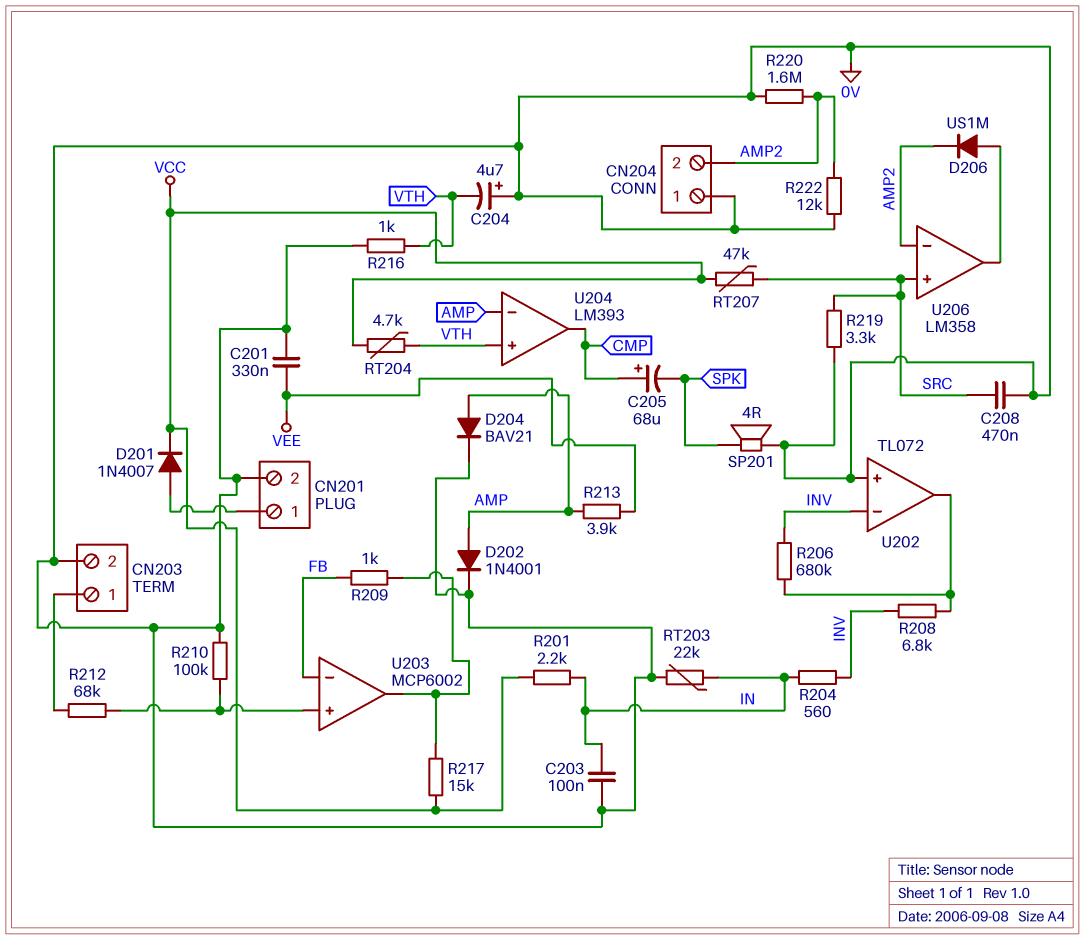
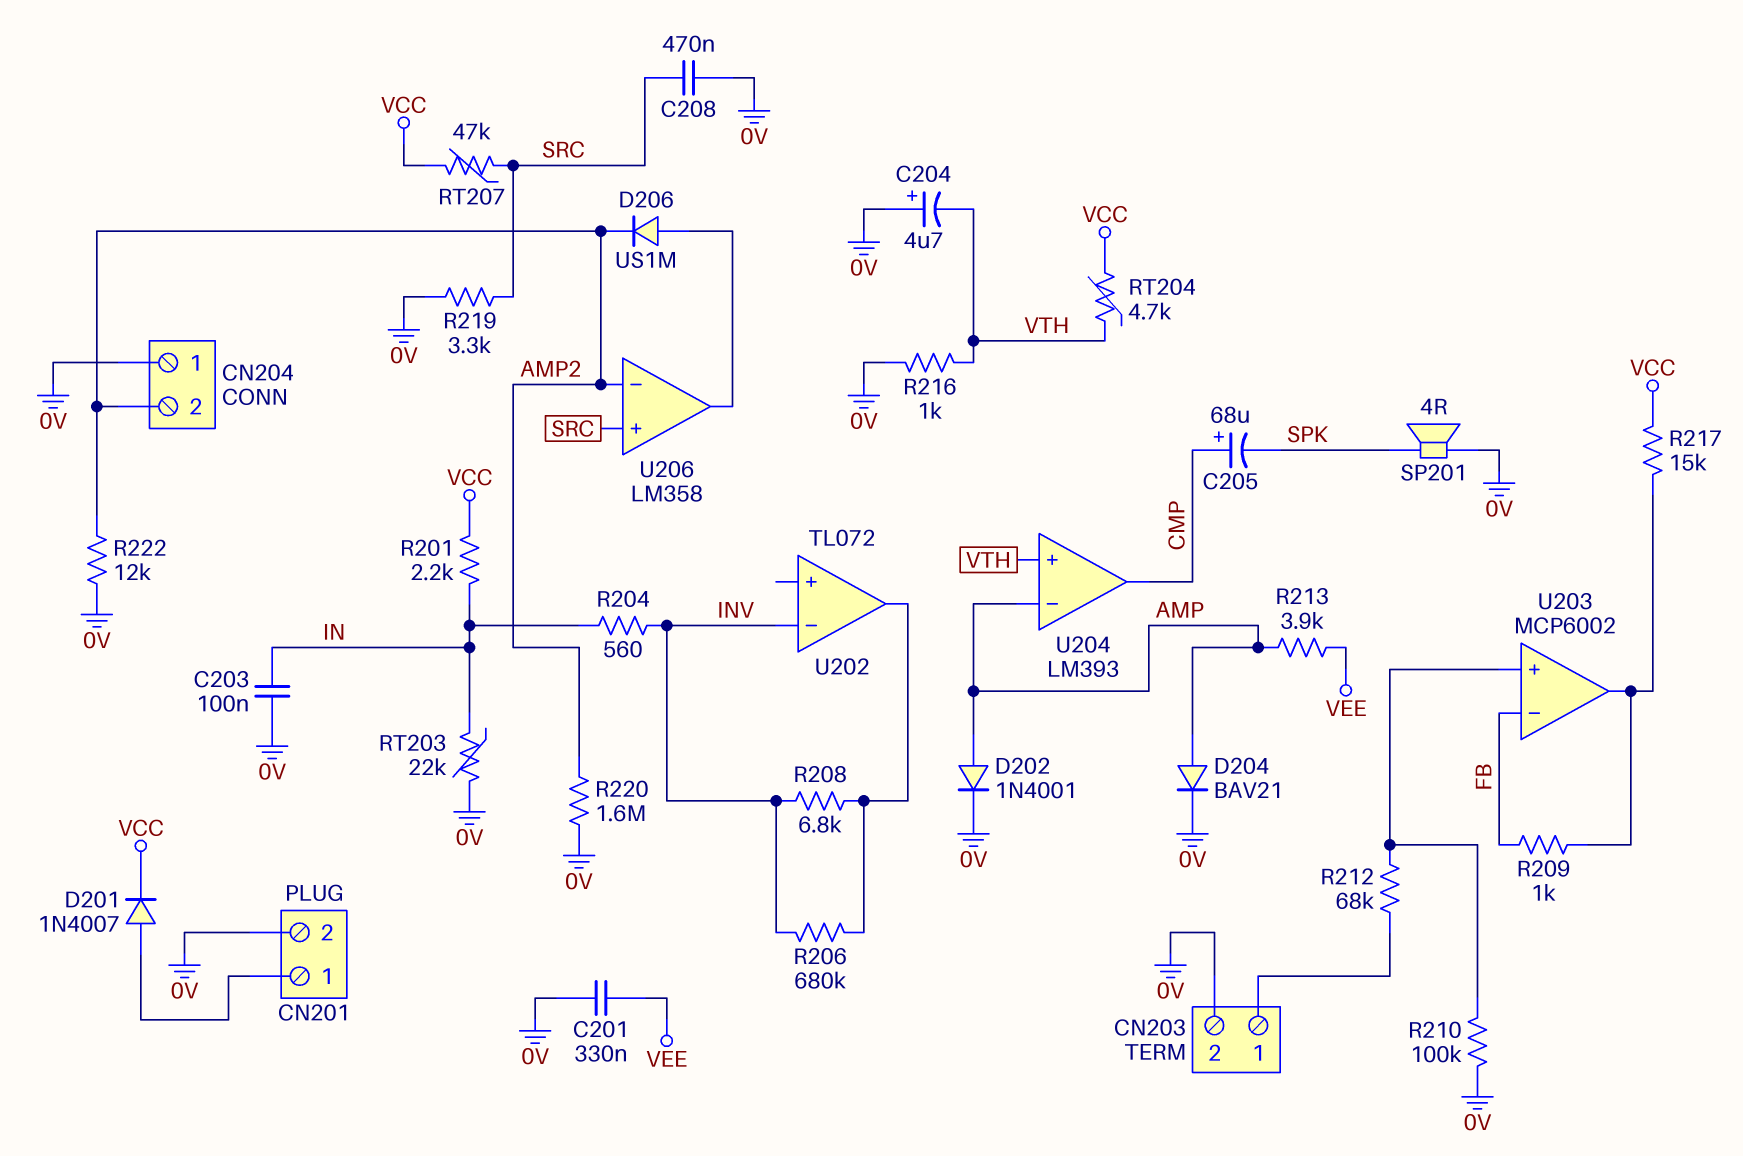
U202 pin in+: 0V -> none

